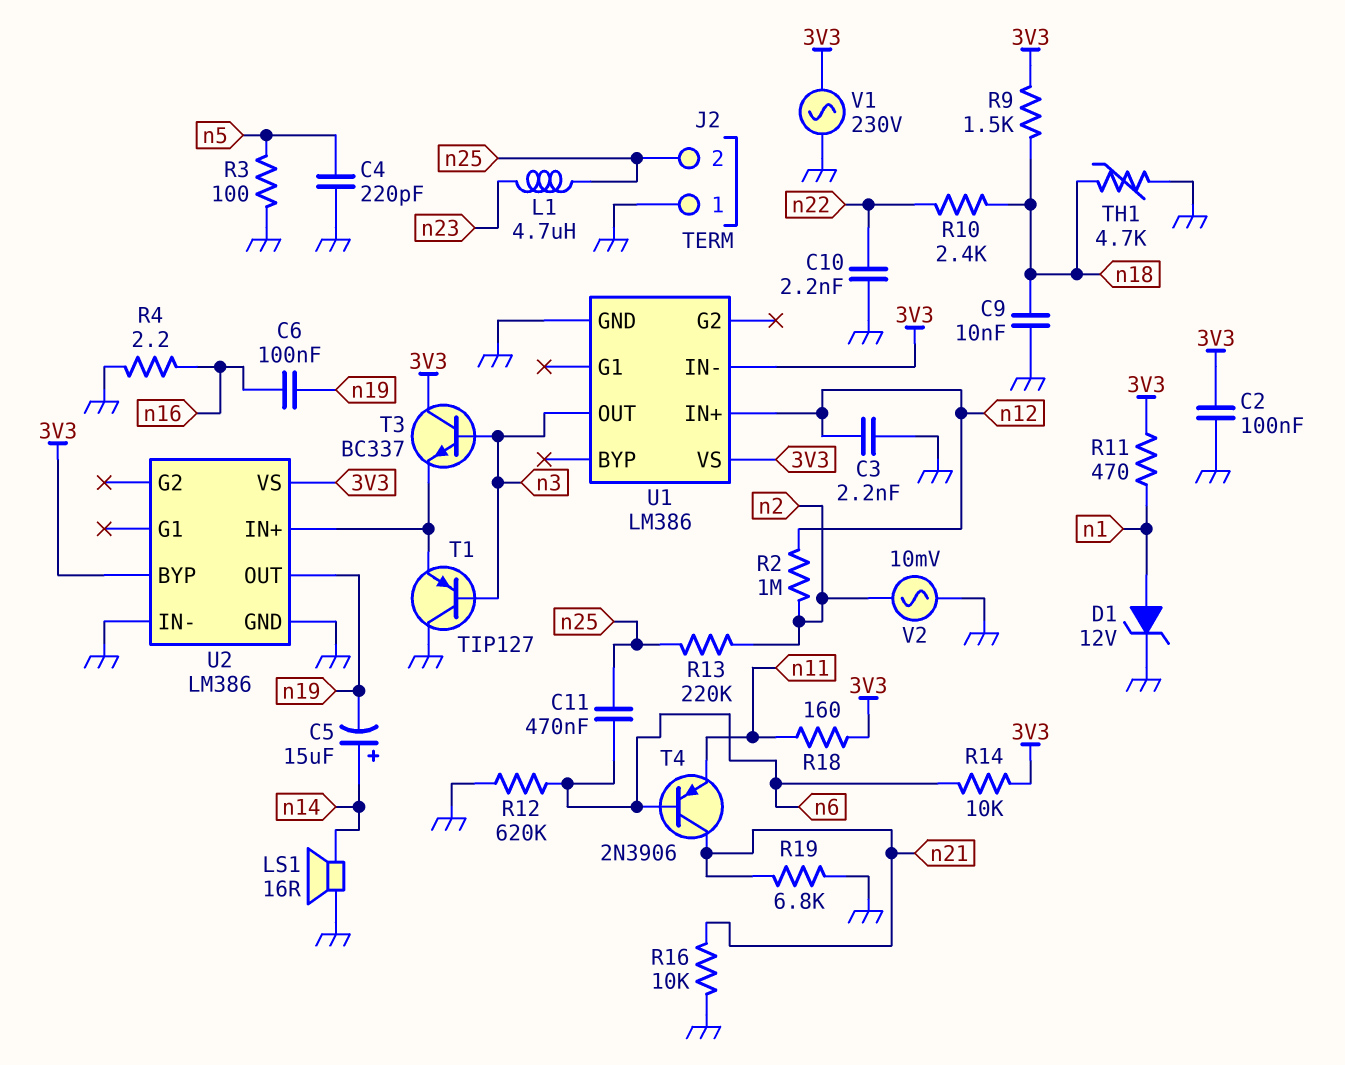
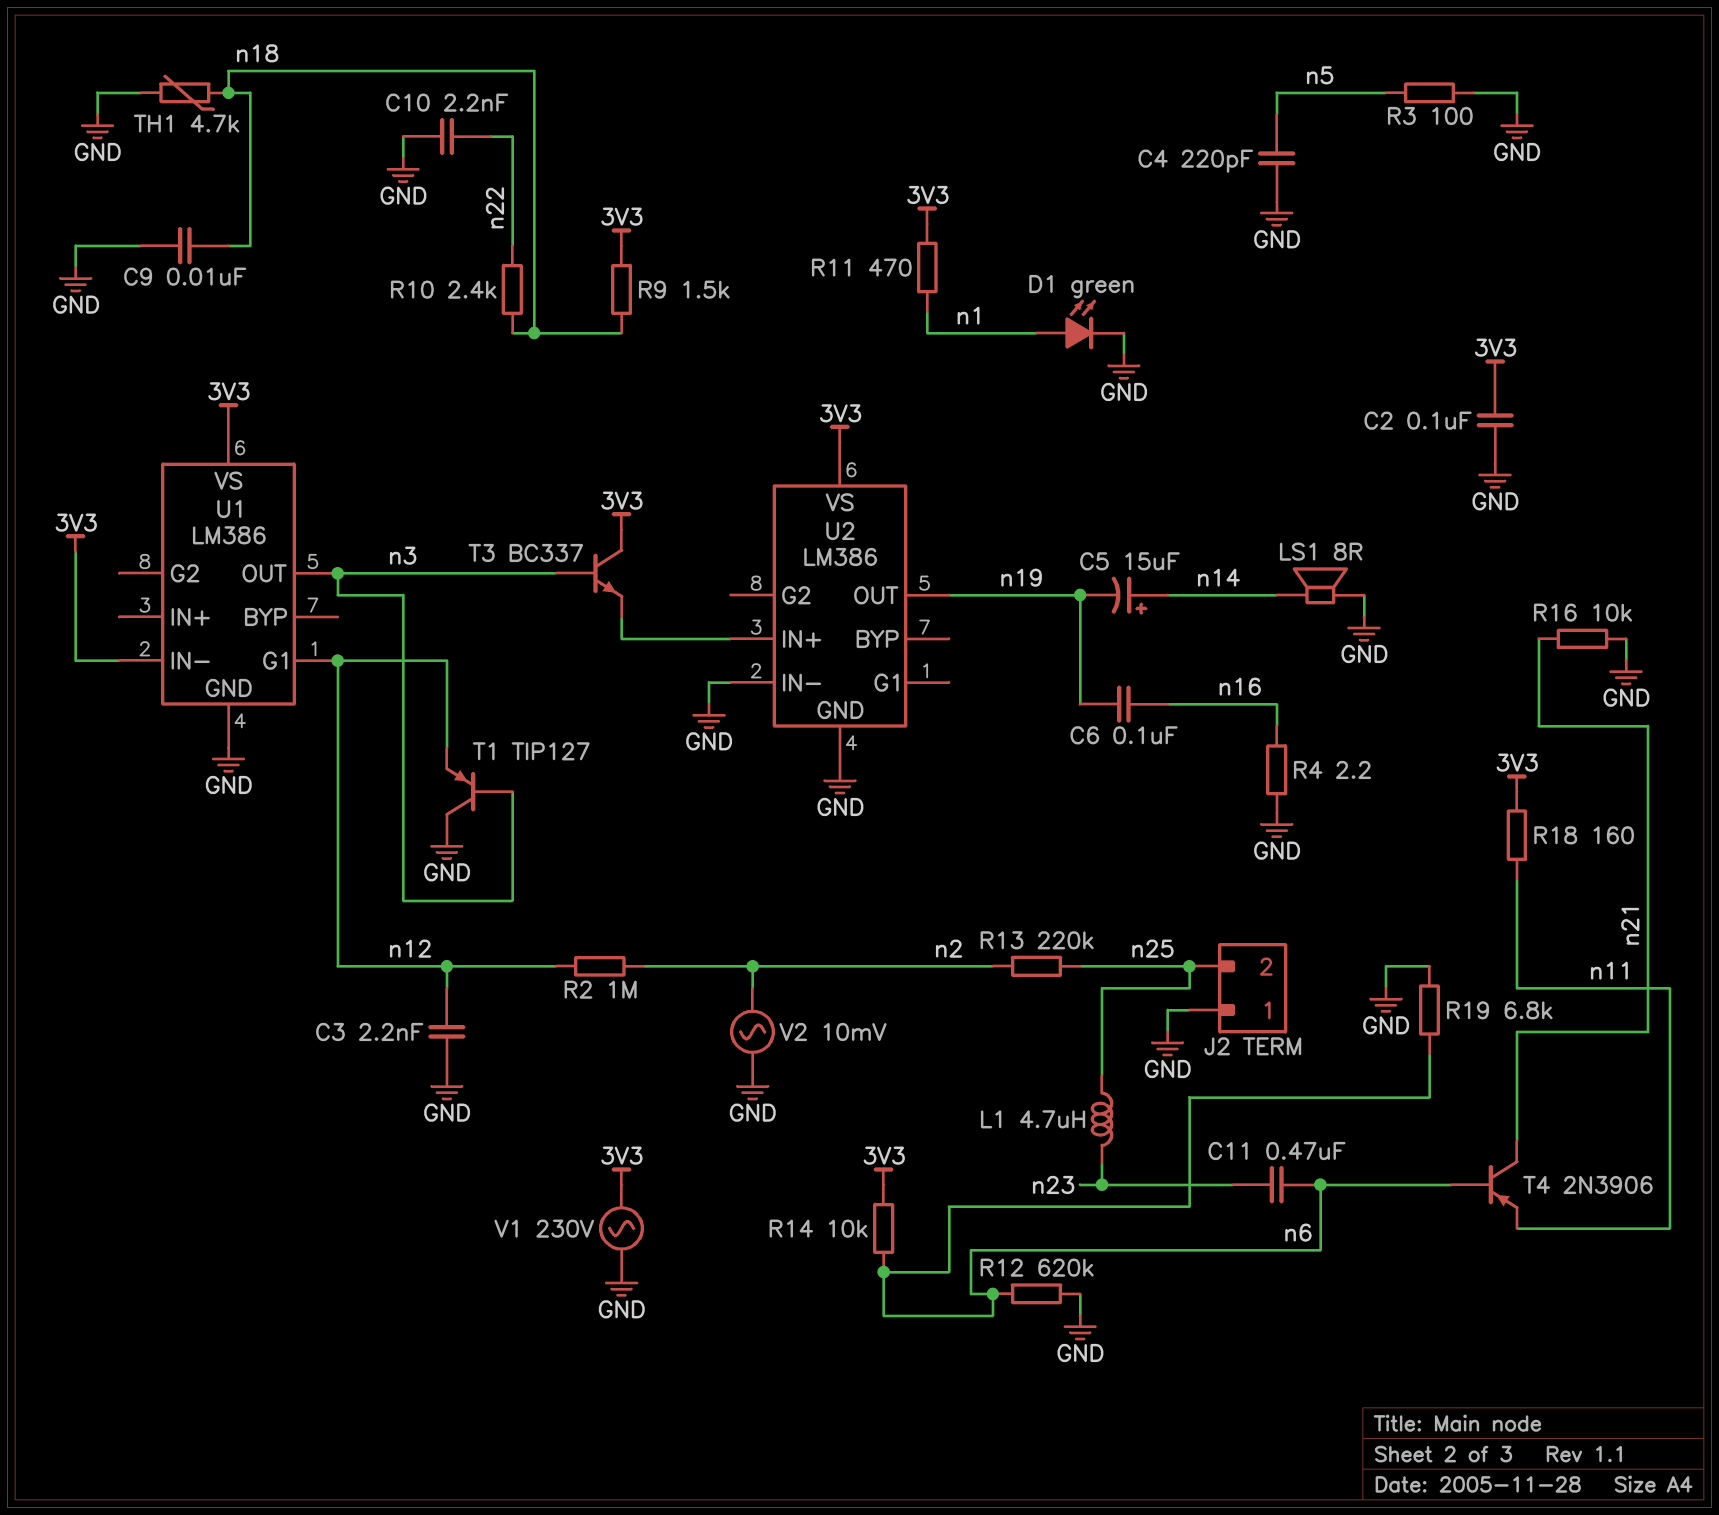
C11: 470nF (n6, n25) -> 470nF (n6, n23)
D1: zener 12V (A n1, K GND) -> LED green (A n1, K GND)
LS1: speaker 16R (GND, n14) -> speaker 8R (GND, n14)
R19: 6.8k (GND, n21) -> 6.8k (GND, n6)
T1: PNP TIP127 (B n3, C GND, E U2/IN+) -> PNP TIP127 (B n3, C GND, E n12)
U1 pin G1: none -> n12
U1 pin IN+: n12 -> none
U2 pin BYP: 3V3 -> none

